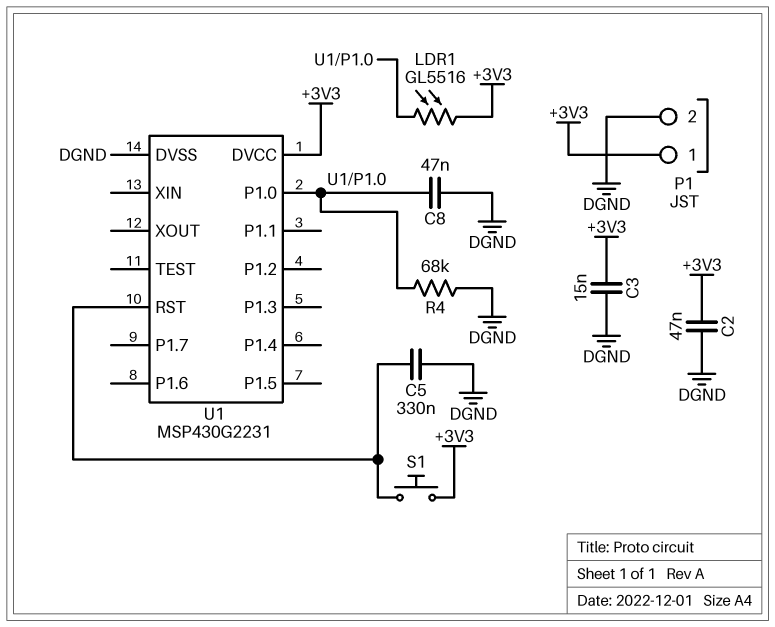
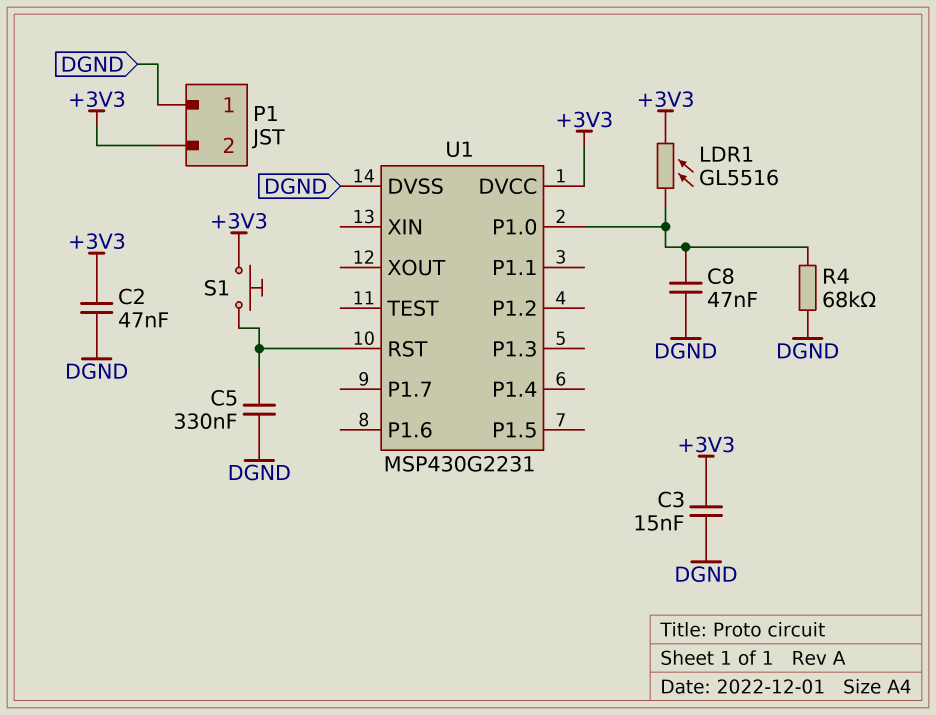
P1 pin 1: +3V3 -> DGND
P1 pin 2: DGND -> +3V3

